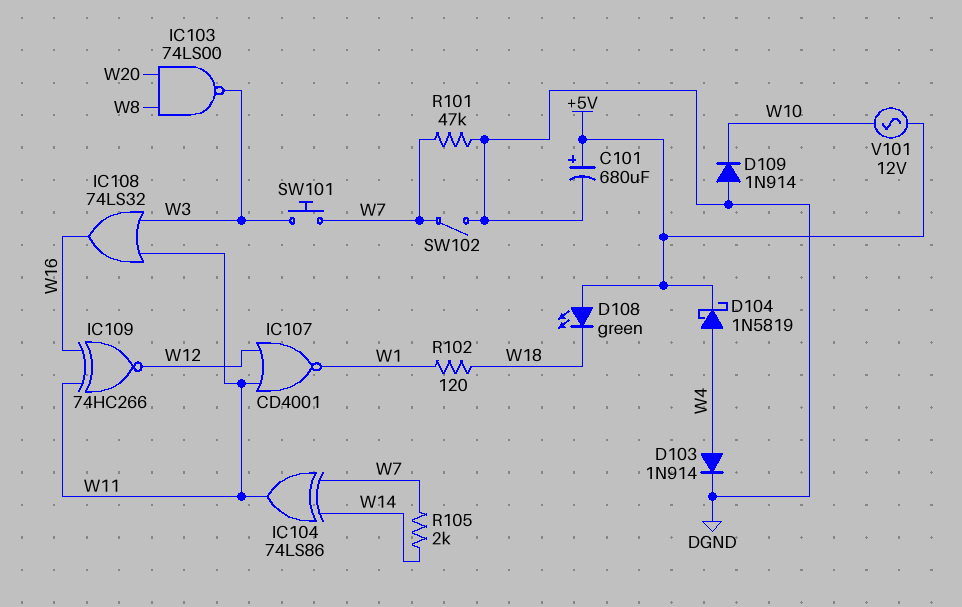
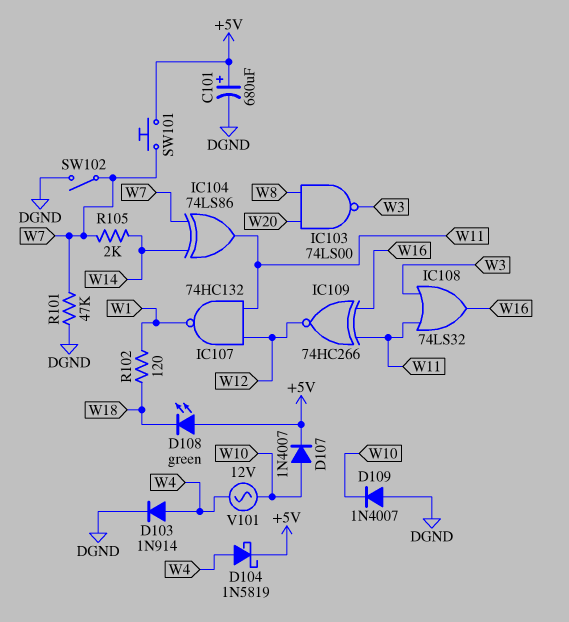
D107: none -> diode 1N4007 (A W10, K +5V)
D109: diode 1N914 (A DGND, K W10) -> diode 1N4007 (A DGND, K W10)
IC107: NOR CD4001 (in W11, in W12, out W1) -> NAND 74HC132 (in W11, in W12, out W1)
SW101: button (W3, W7) -> button (+5V, W7)
V101: AC 12V (+5V, W10) -> AC 12V (W4, W10)

